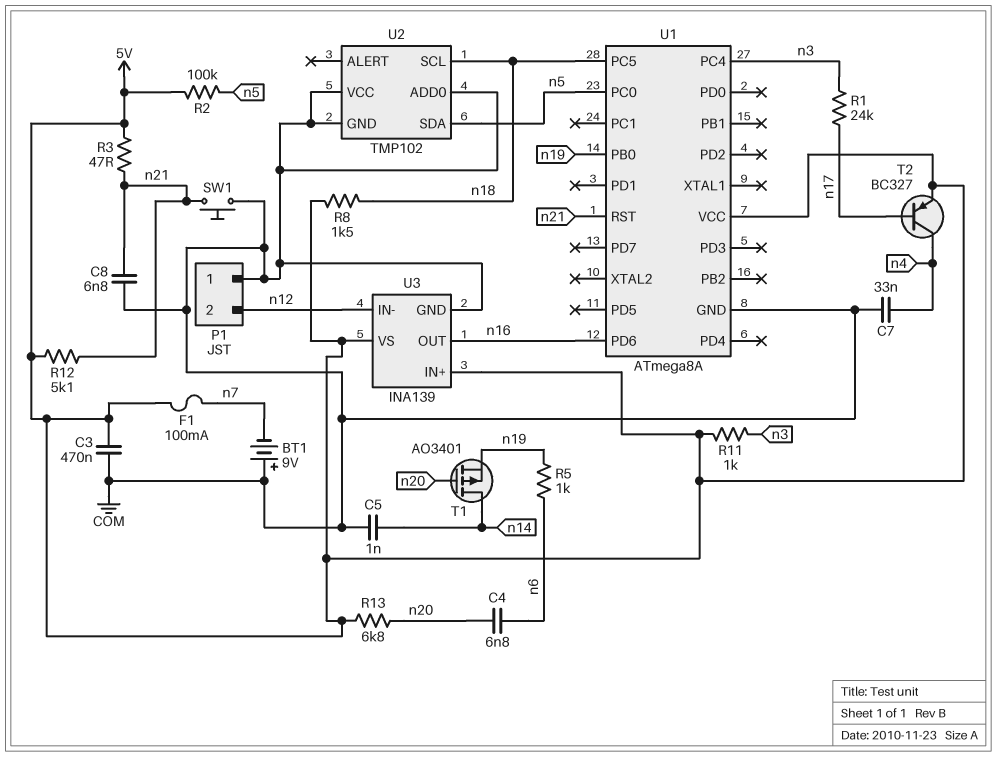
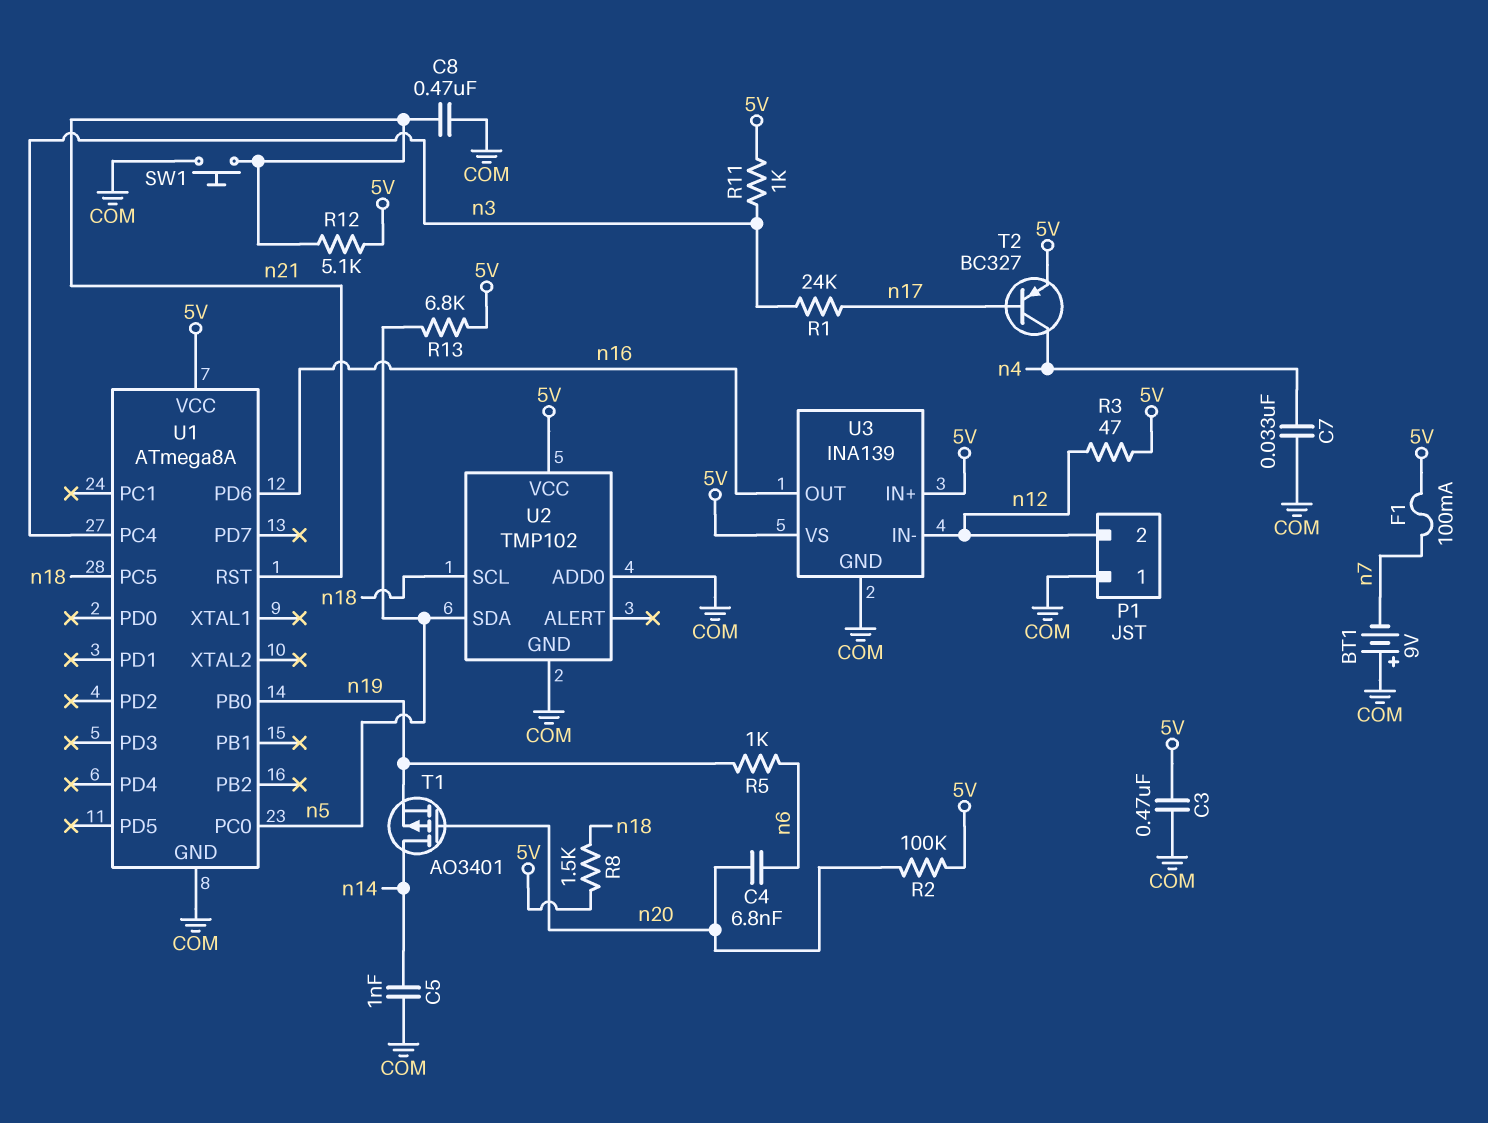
C8: 6.8nF (COM, n21) -> 470nF (COM, n21)
R2: 100k (5V, n5) -> 100k (5V, n20)
R3: 47 (5V, n21) -> 47 (5V, n12)
R13: 6.8k (5V, n20) -> 6.8k (5V, n5)
U2 pin VCC: COM -> 5V

